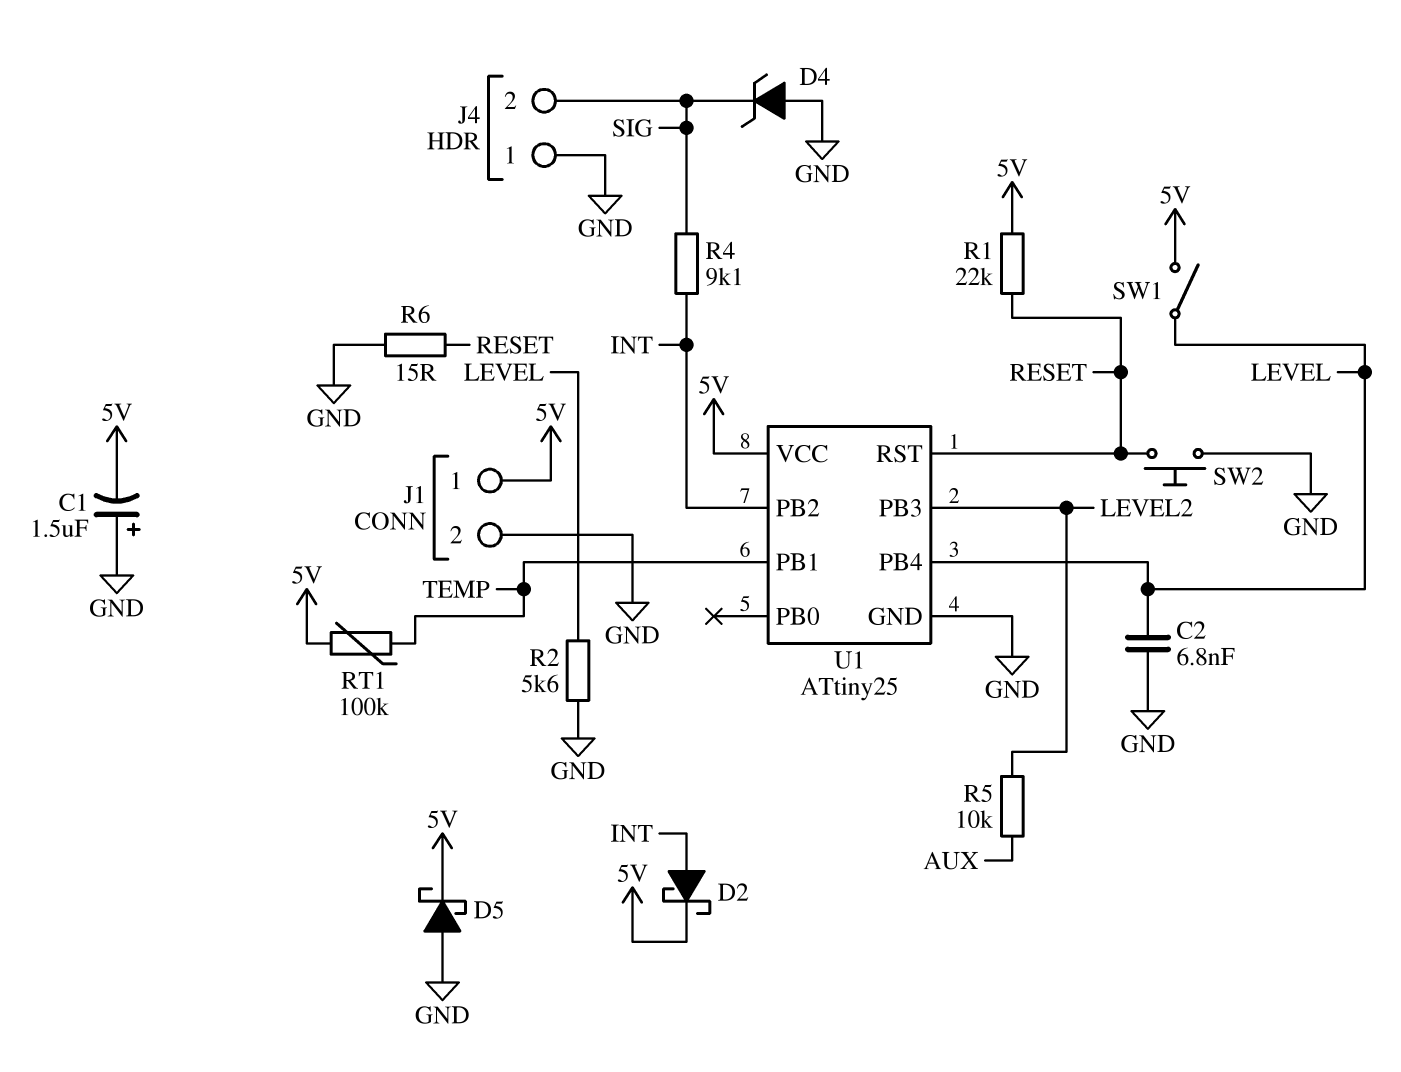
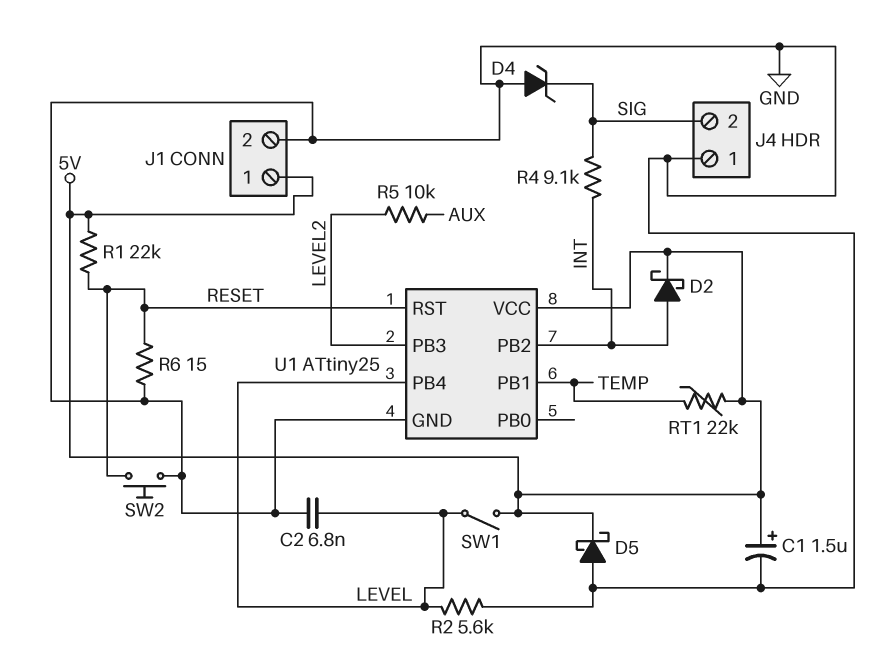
C1: 1.5uF (plus GND, minus 5V) -> 1.5uF (plus 5V, minus GND)
RT1: 100k (5V, TEMP) -> 22k (5V, TEMP)

